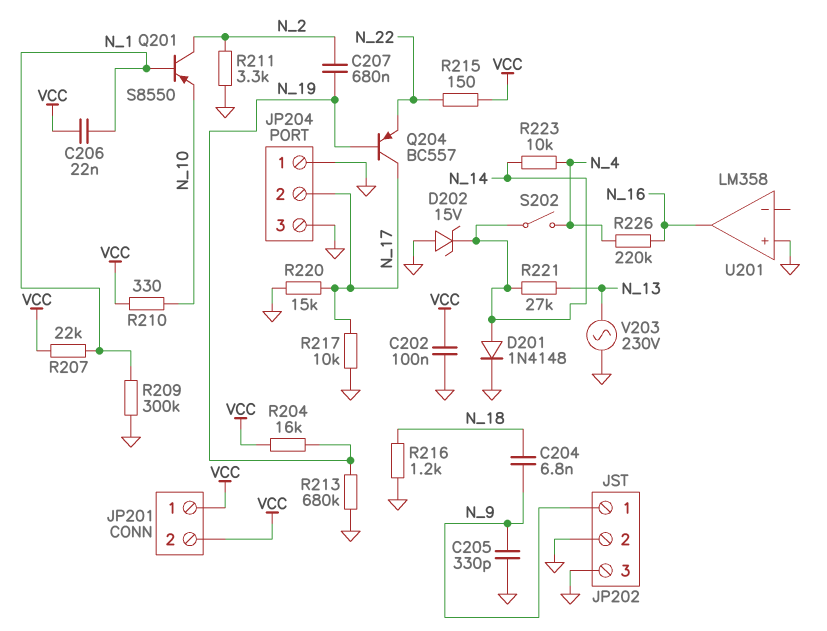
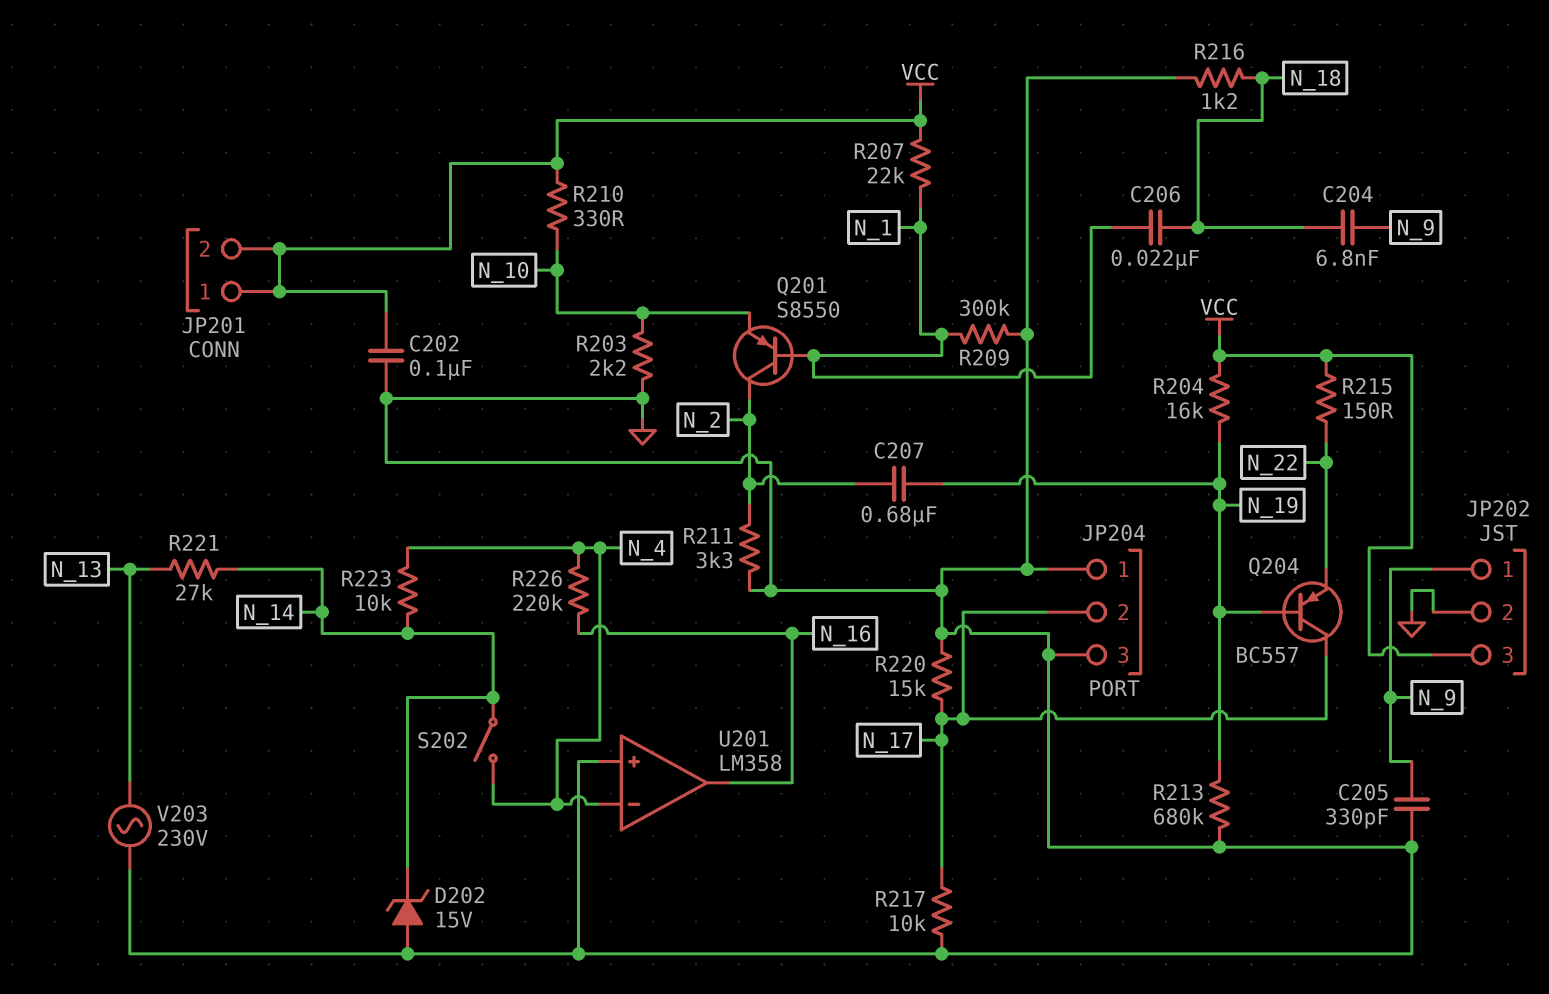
C206: 22nF (N_1, VCC) -> 22nF (N_1, N_18)
D201: diode 1N4148 (A N_14, K GND) -> none
JP202 pin 3: GND -> VCC
R203: none -> 2.2k (GND, N_10)
U201 pin in-: none -> N_4

